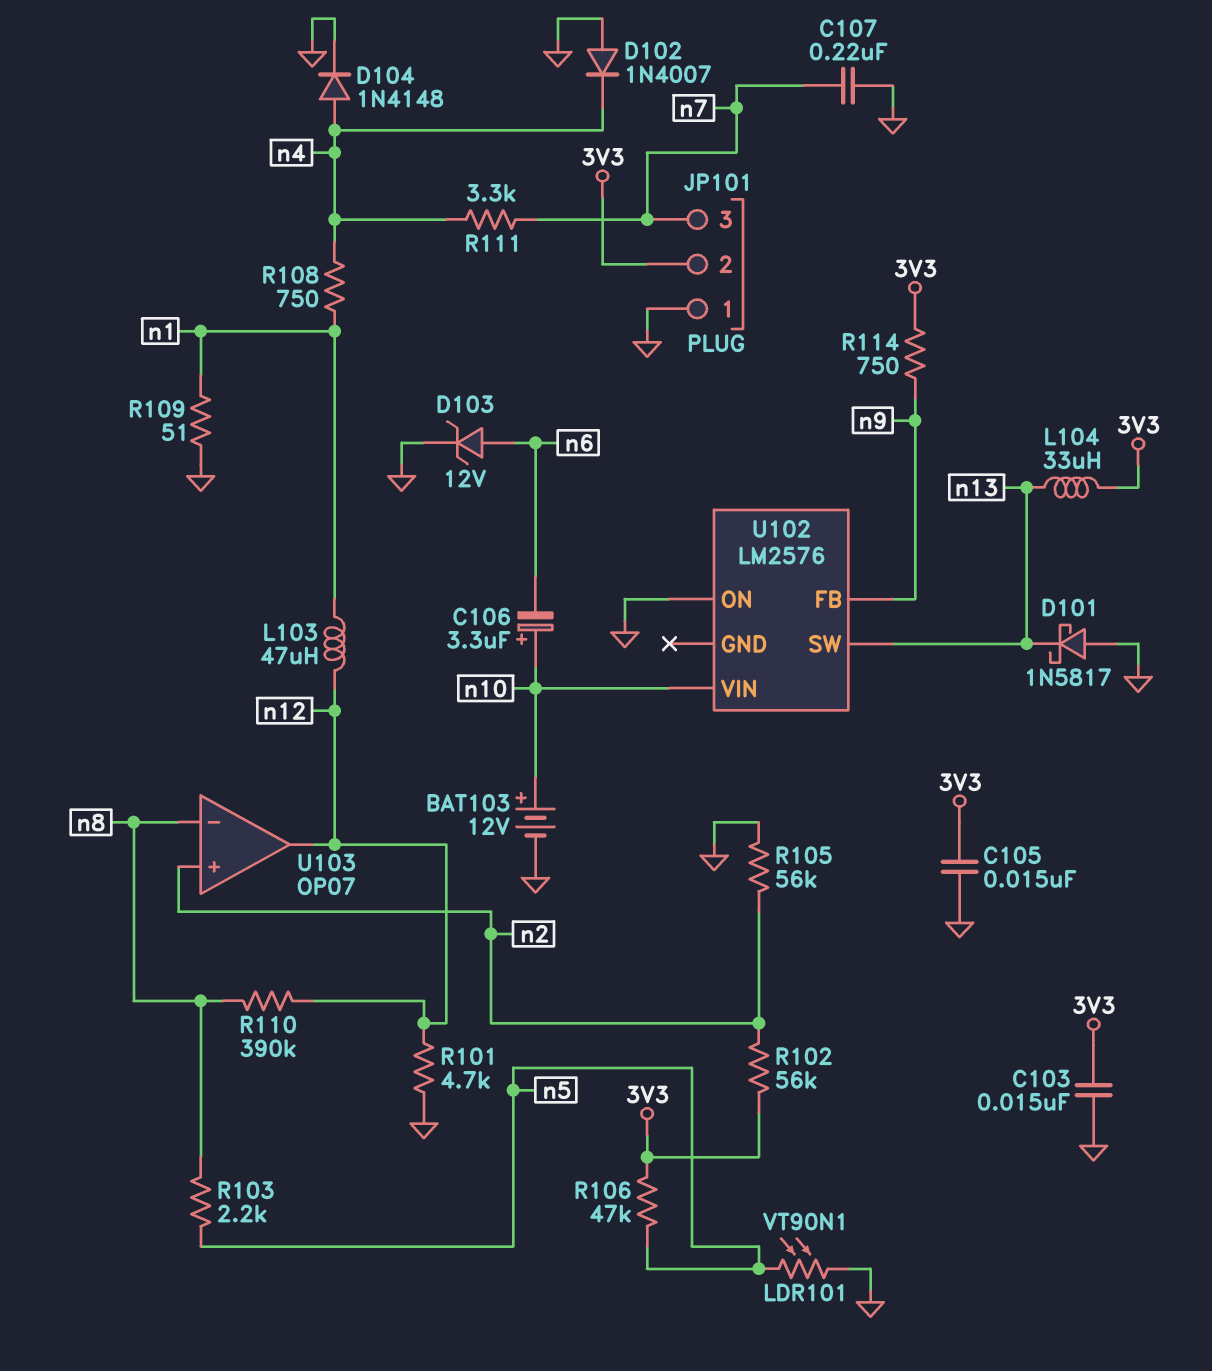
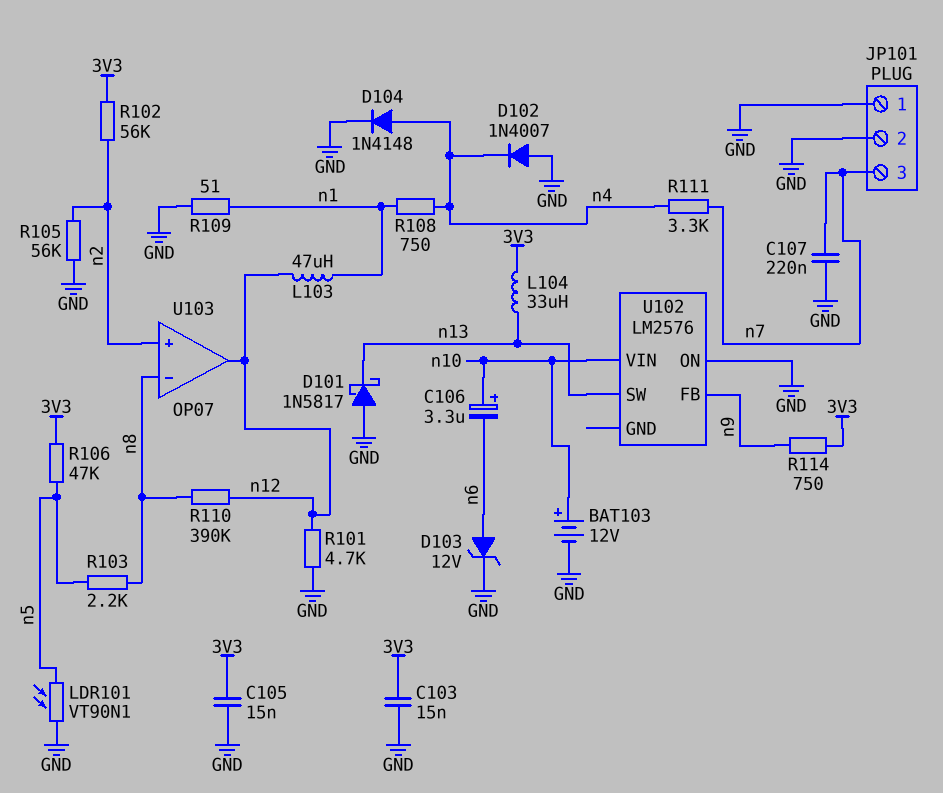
JP101 pin 2: 3V3 -> GND

